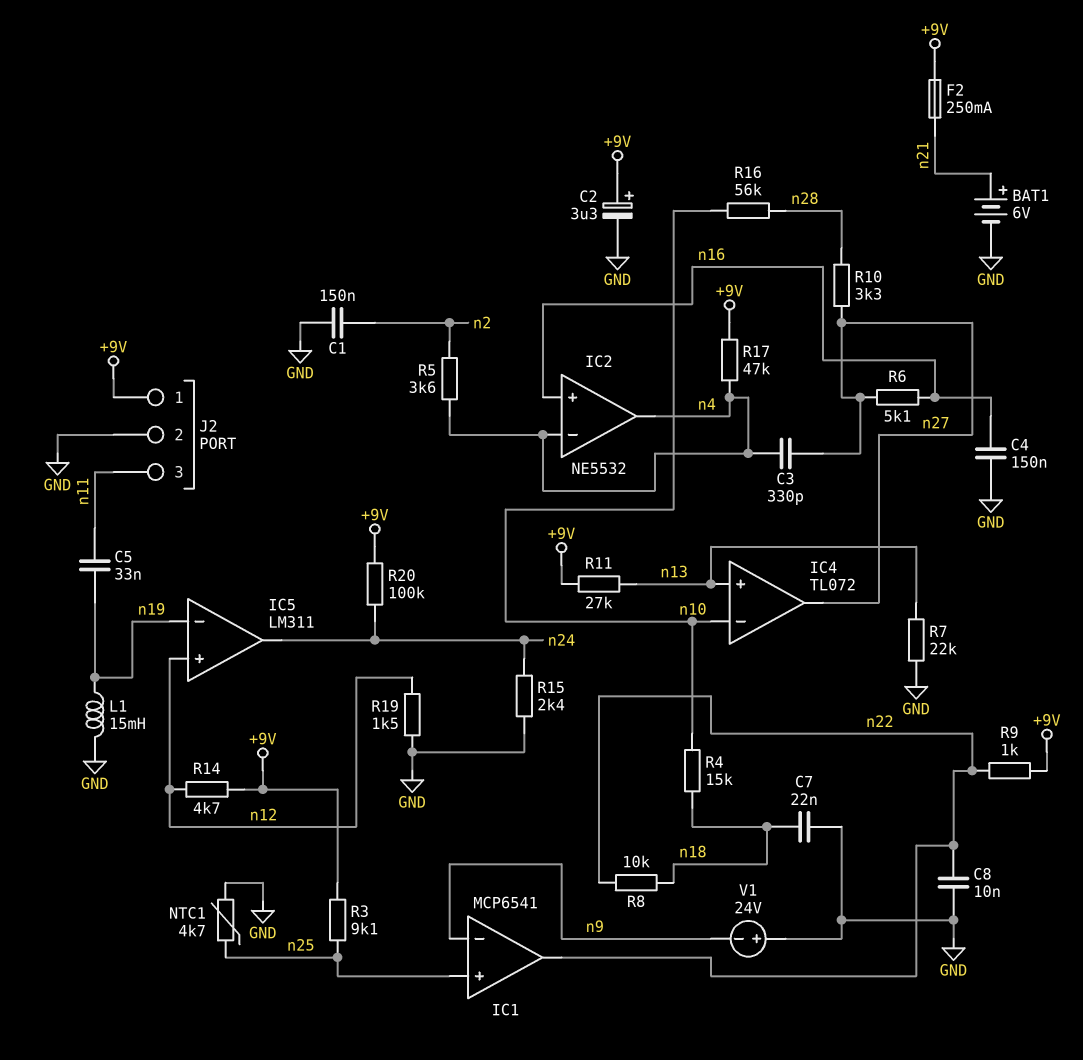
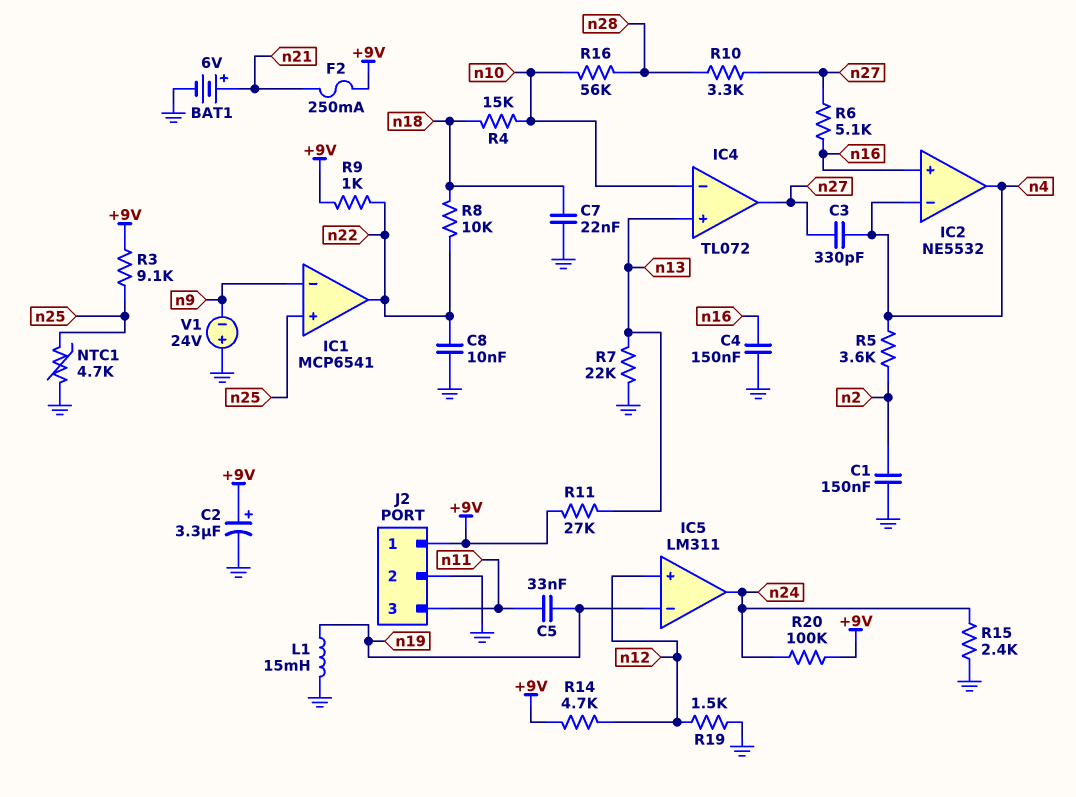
R17: 47k (+9V, n4) -> none

